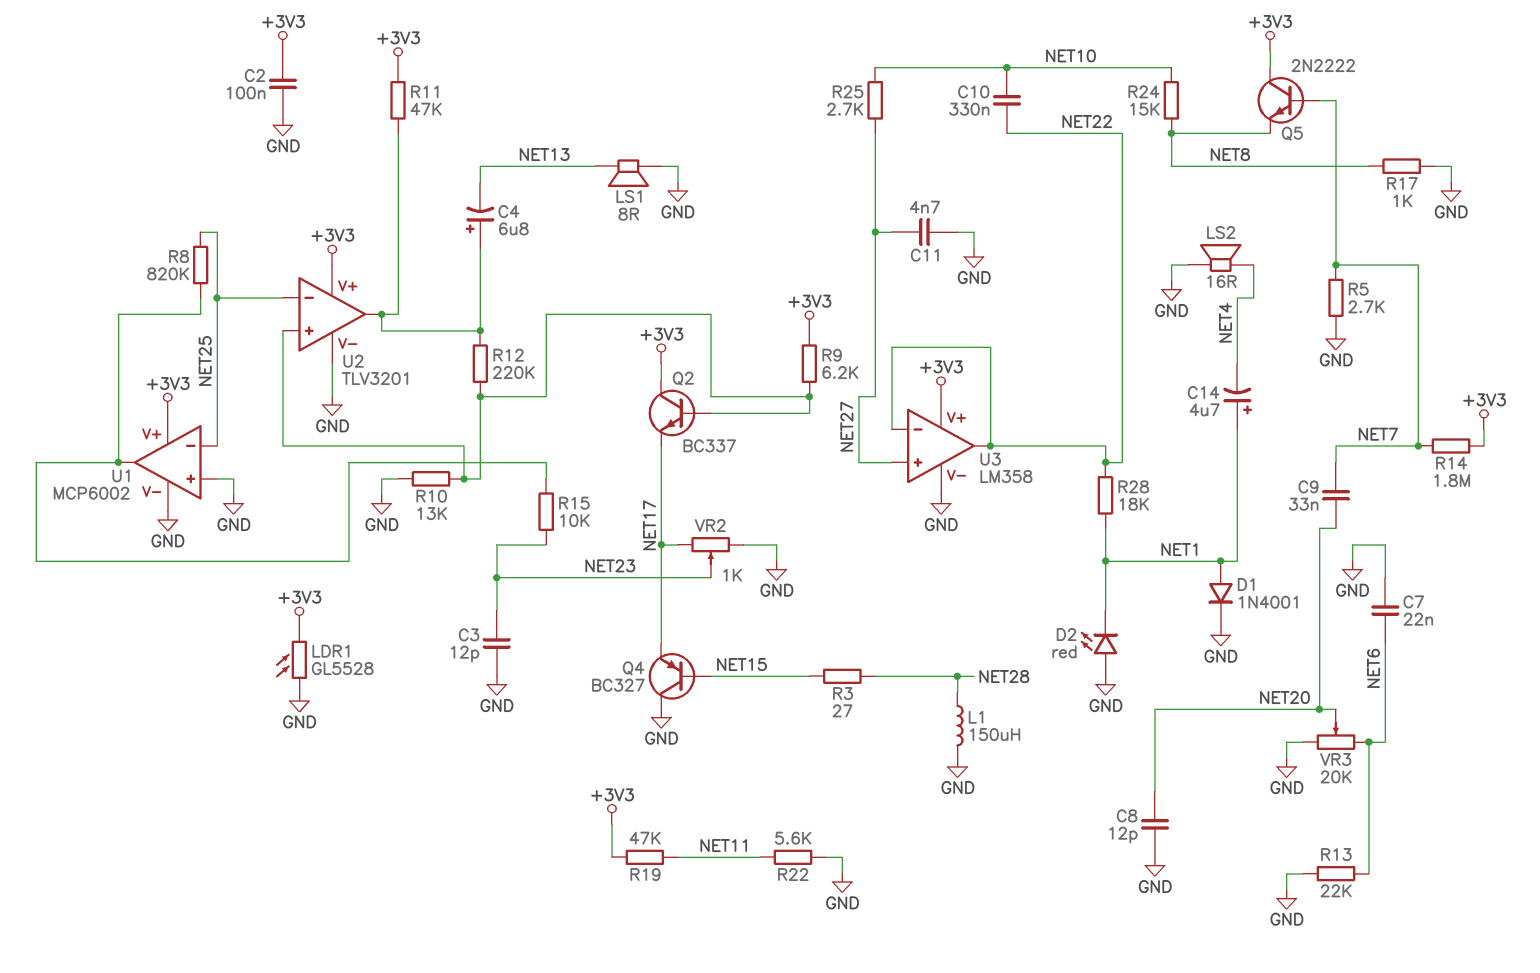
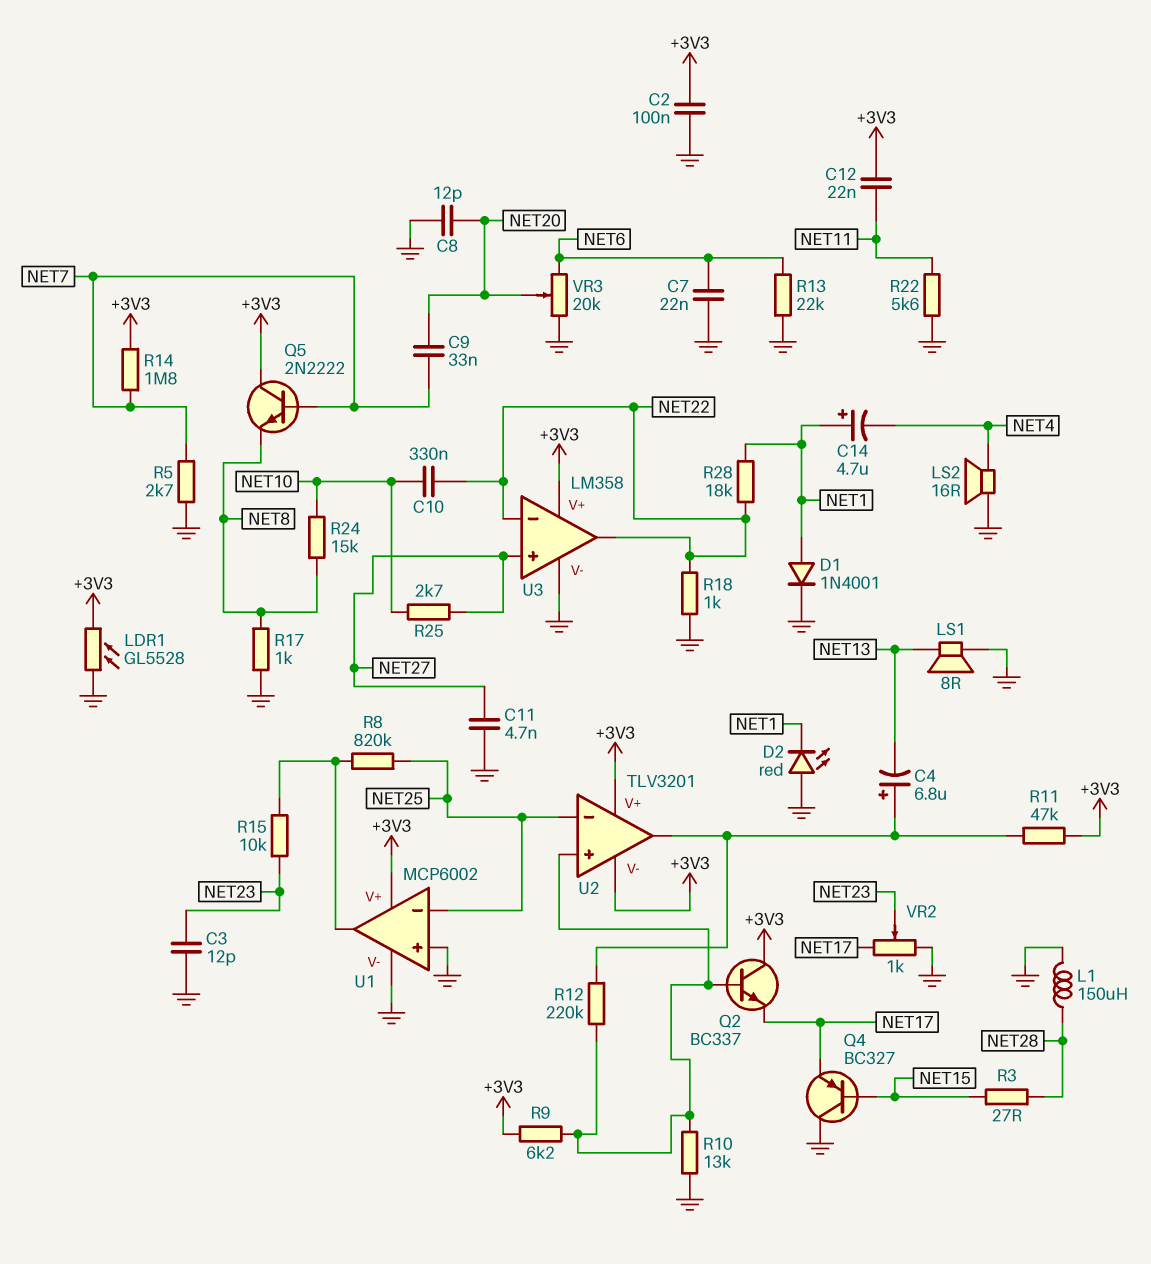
C12: none -> 22nF (+3V3, NET11)
R18: none -> 1k (GND, NET22)
R19: 47k (+3V3, NET11) -> none
U2 pin V-: GND -> +3V3

